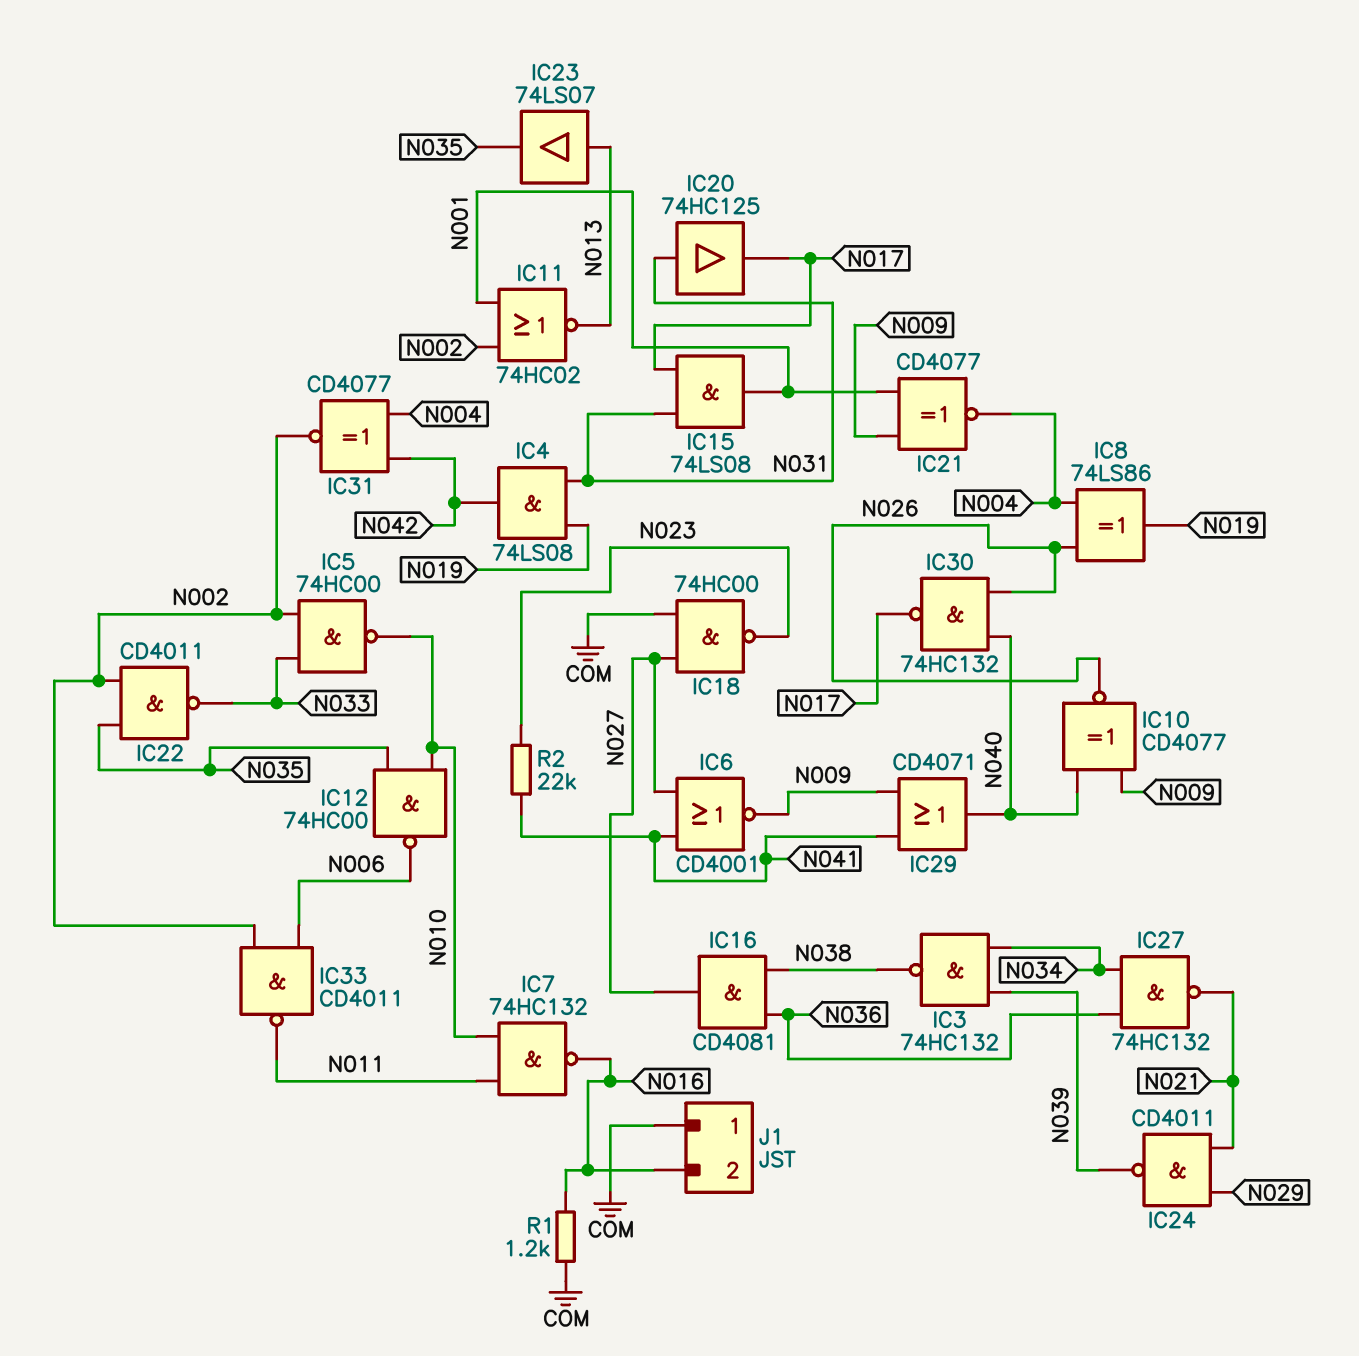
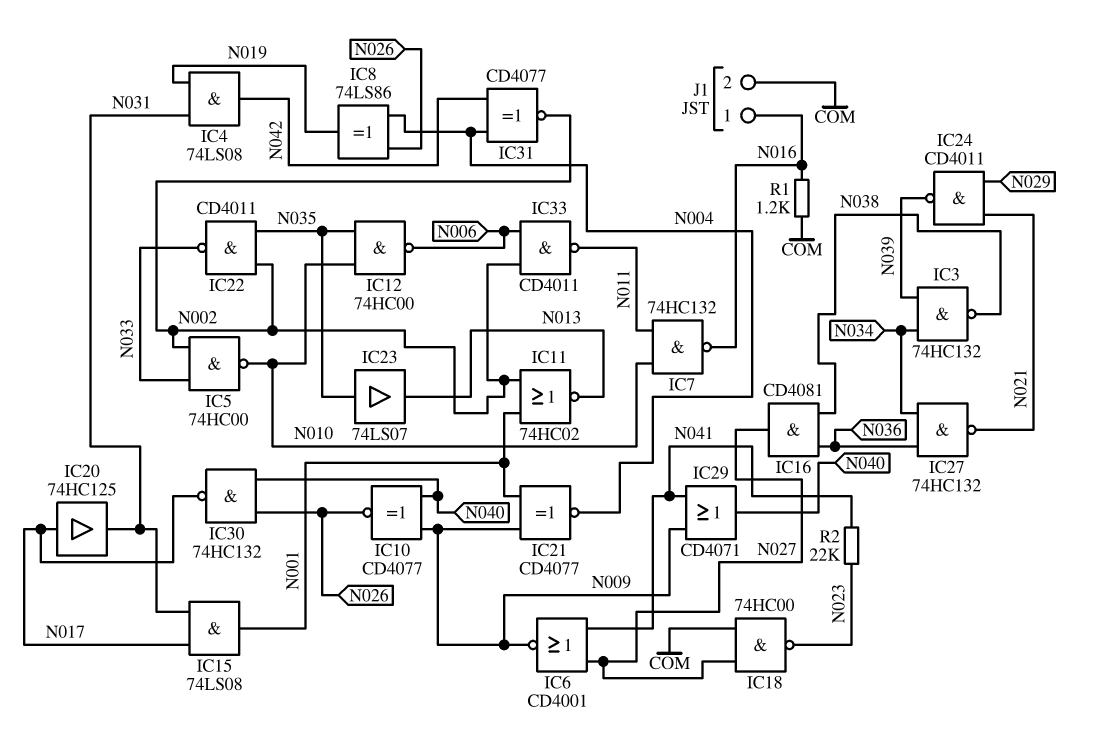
IC20: buffer 74HC125 (in N031, out N017) -> buffer 74HC125 (in N017, out N031)
IC23: buffer 74LS07 (in N013, out N035) -> buffer 74LS07 (in N035, out N013)
J1 pin 1: COM -> N016
J1 pin 2: N016 -> COM

